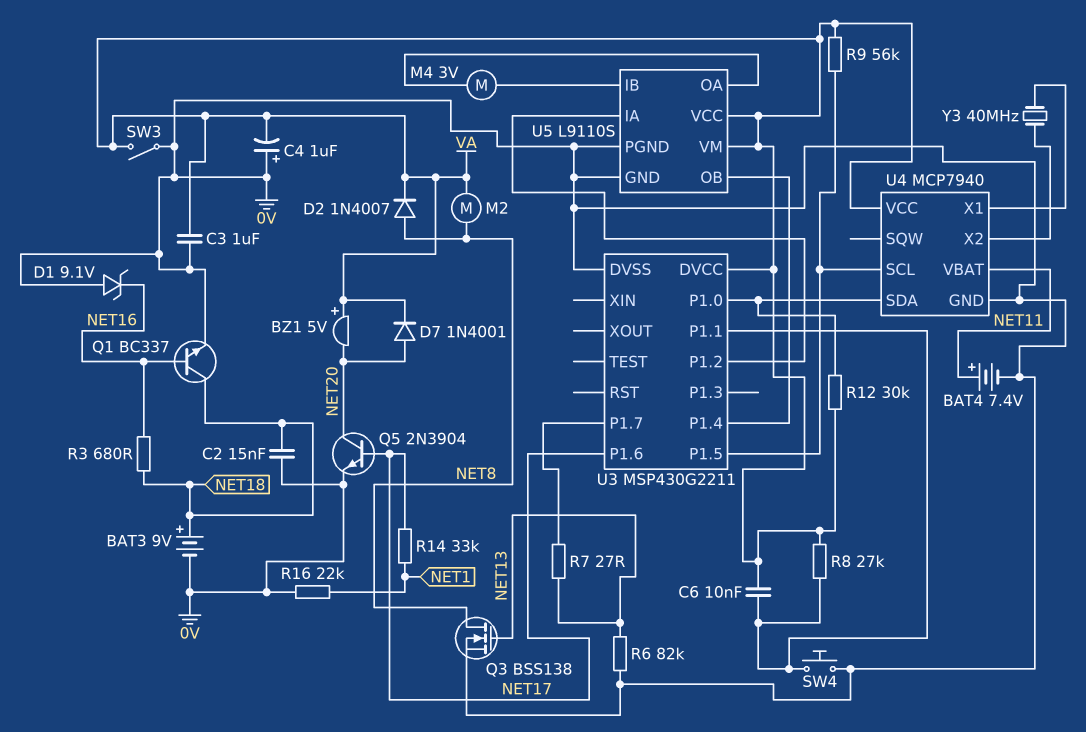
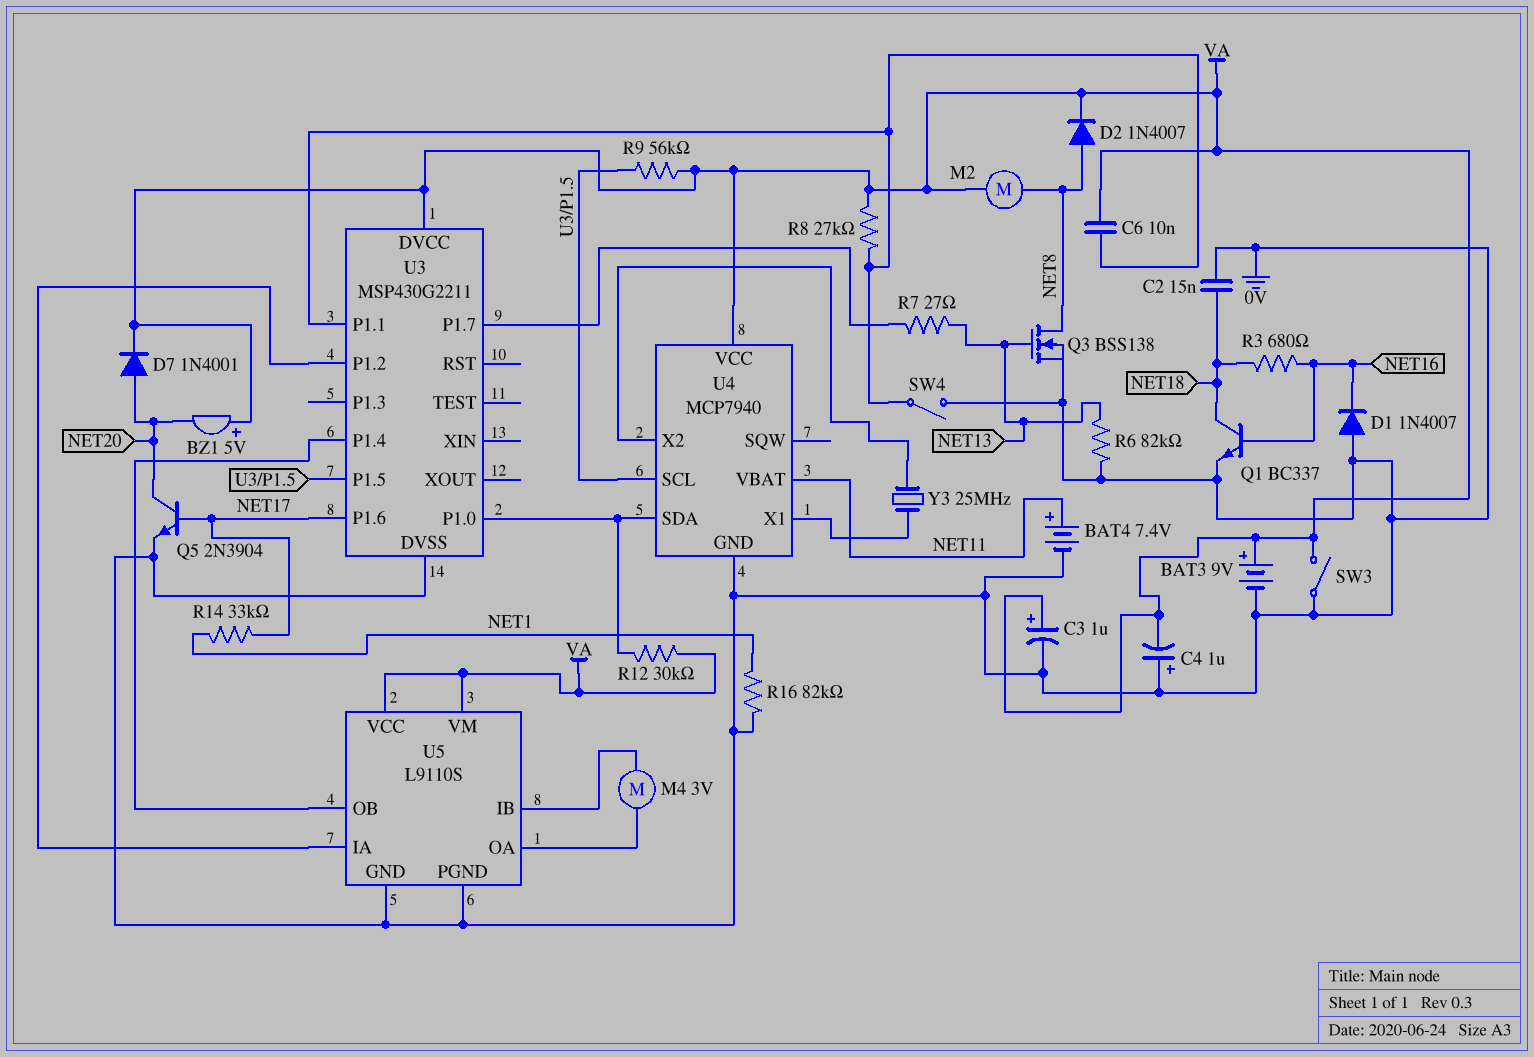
BAT3: 9V (plus NET18, minus 0V) -> 9V (plus VA, minus 0V)
C3: 1uF (0V, VA) -> 1uF (plus VA, minus 0V)
D1: zener 9.1V (A 0V, K NET16) -> diode 1N4007 (A 0V, K NET16)
R16: 22k (0V, NET1) -> 82k (0V, NET1)
SW4: button (0V, U3/P1.1) -> switch (0V, U3/P1.1)
Y3: 40MHz (U4/X1, U4/X2) -> 25MHz (U4/X1, U4/X2)

